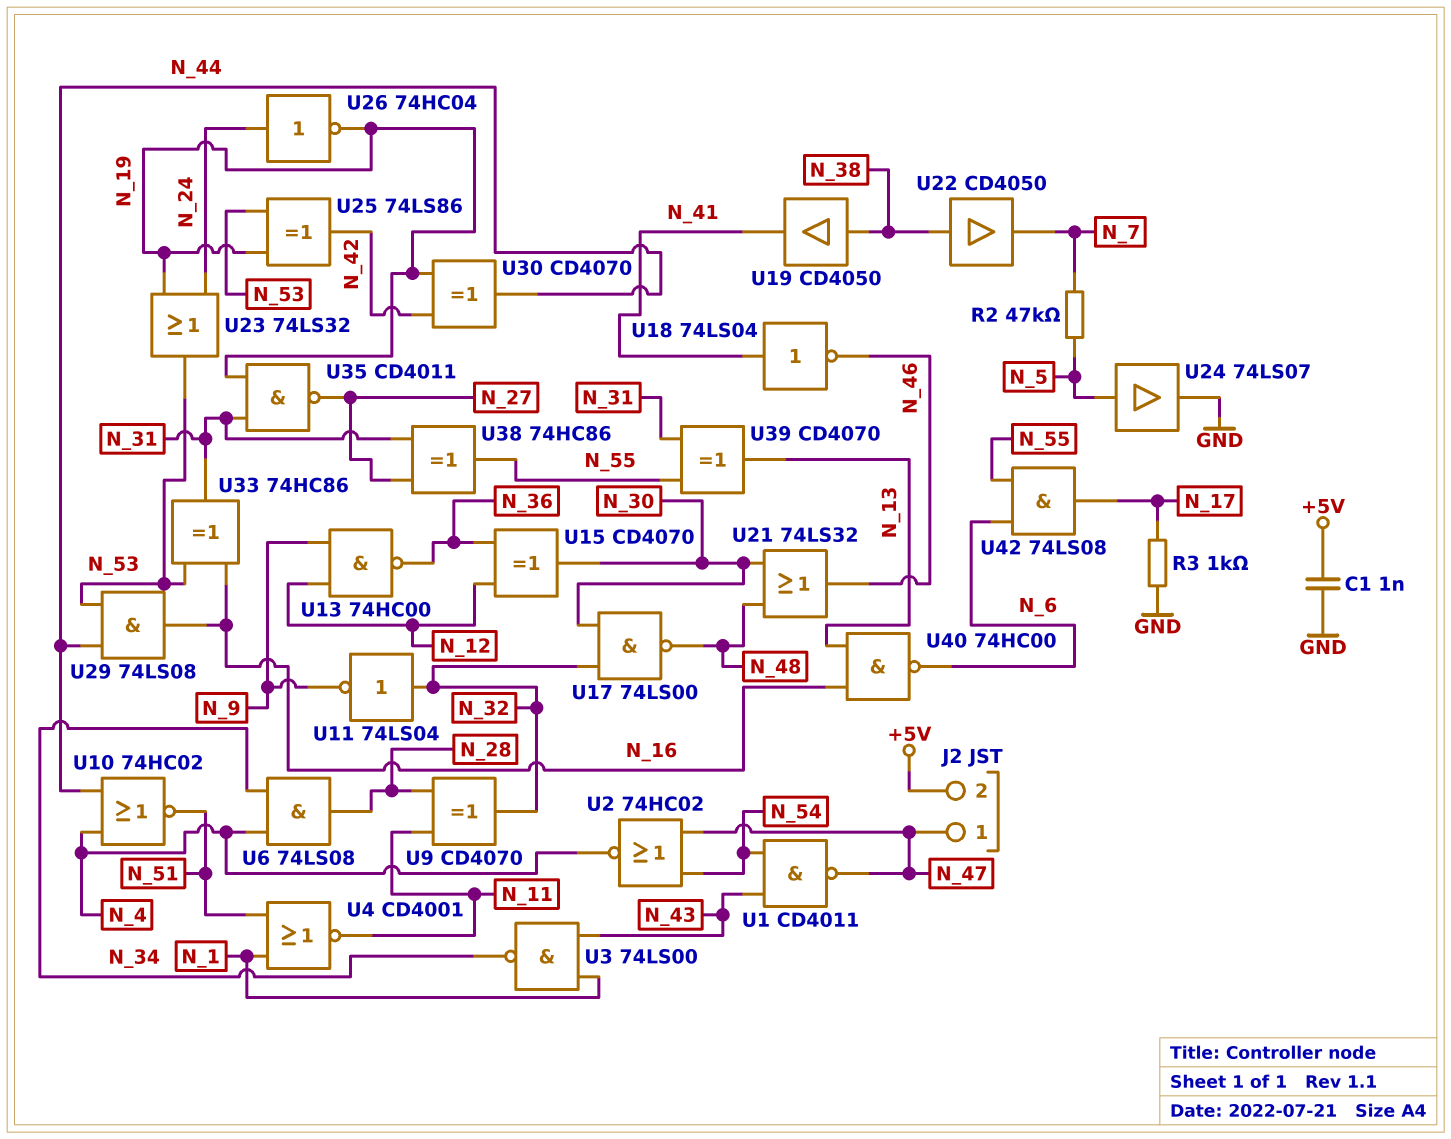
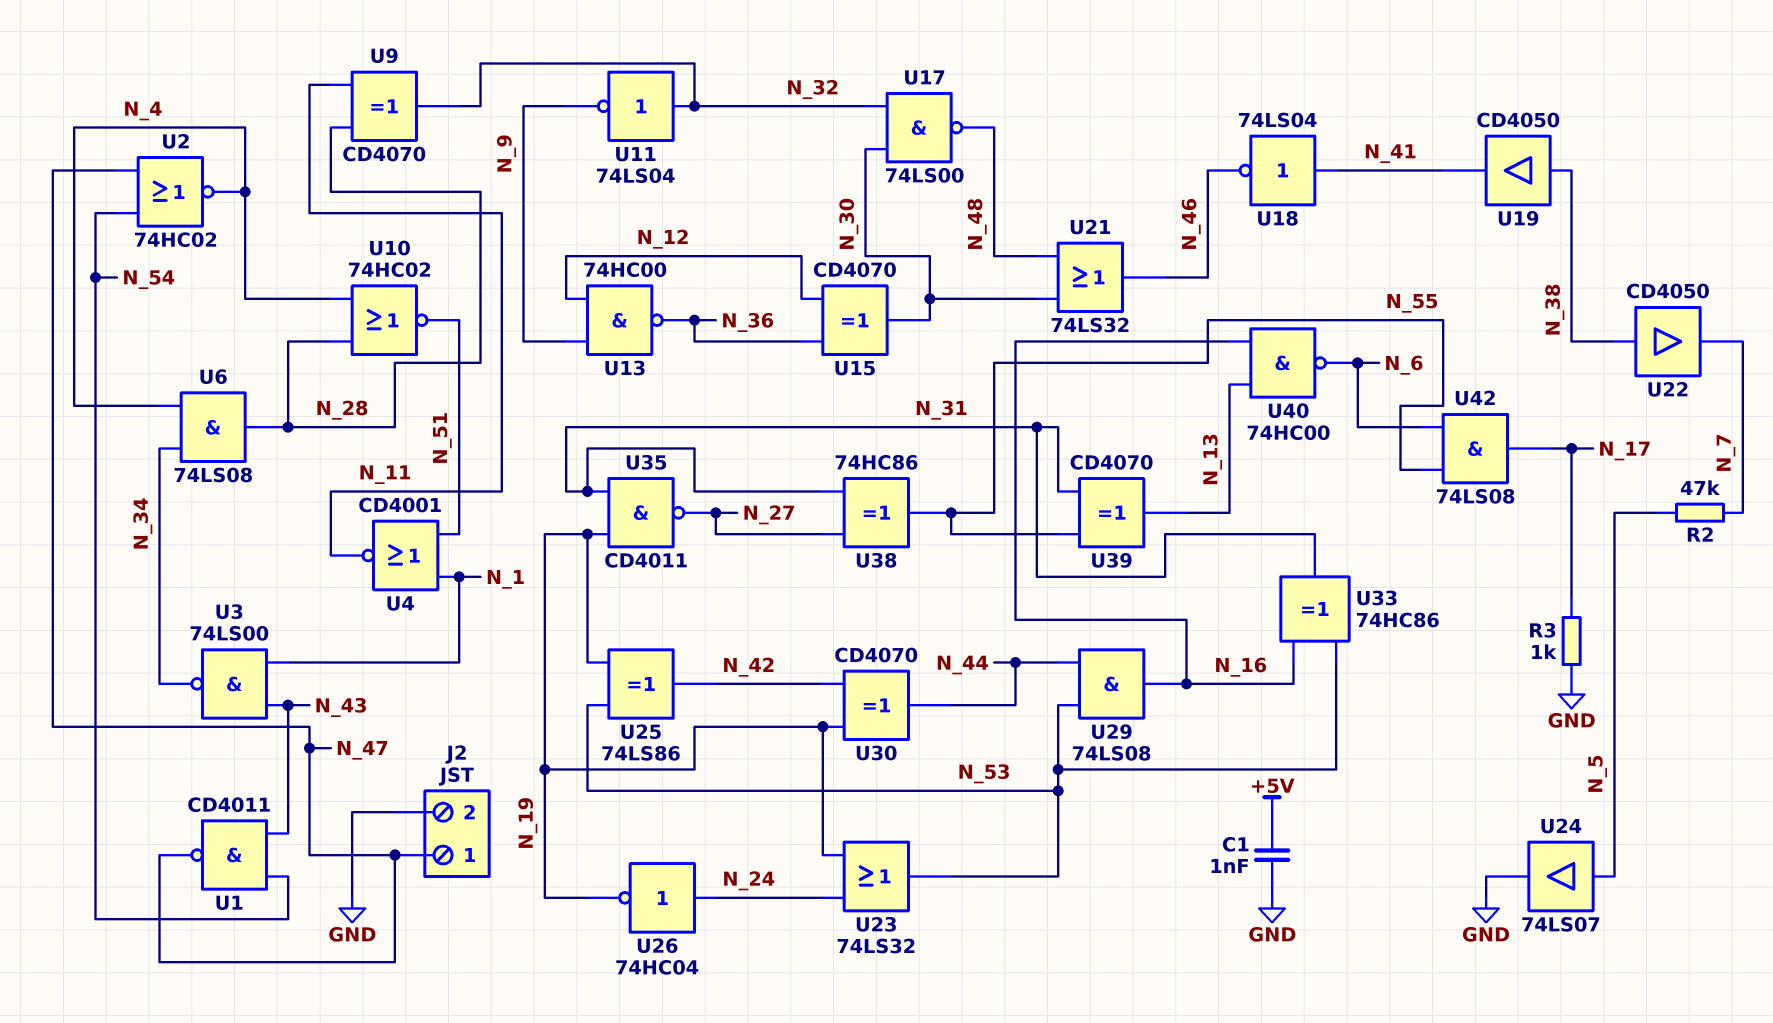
J2 pin 2: +5V -> GND
U10: NOR 74HC02 (in N_4, in N_44, out N_51) -> NOR 74HC02 (in N_4, in N_28, out N_51)

